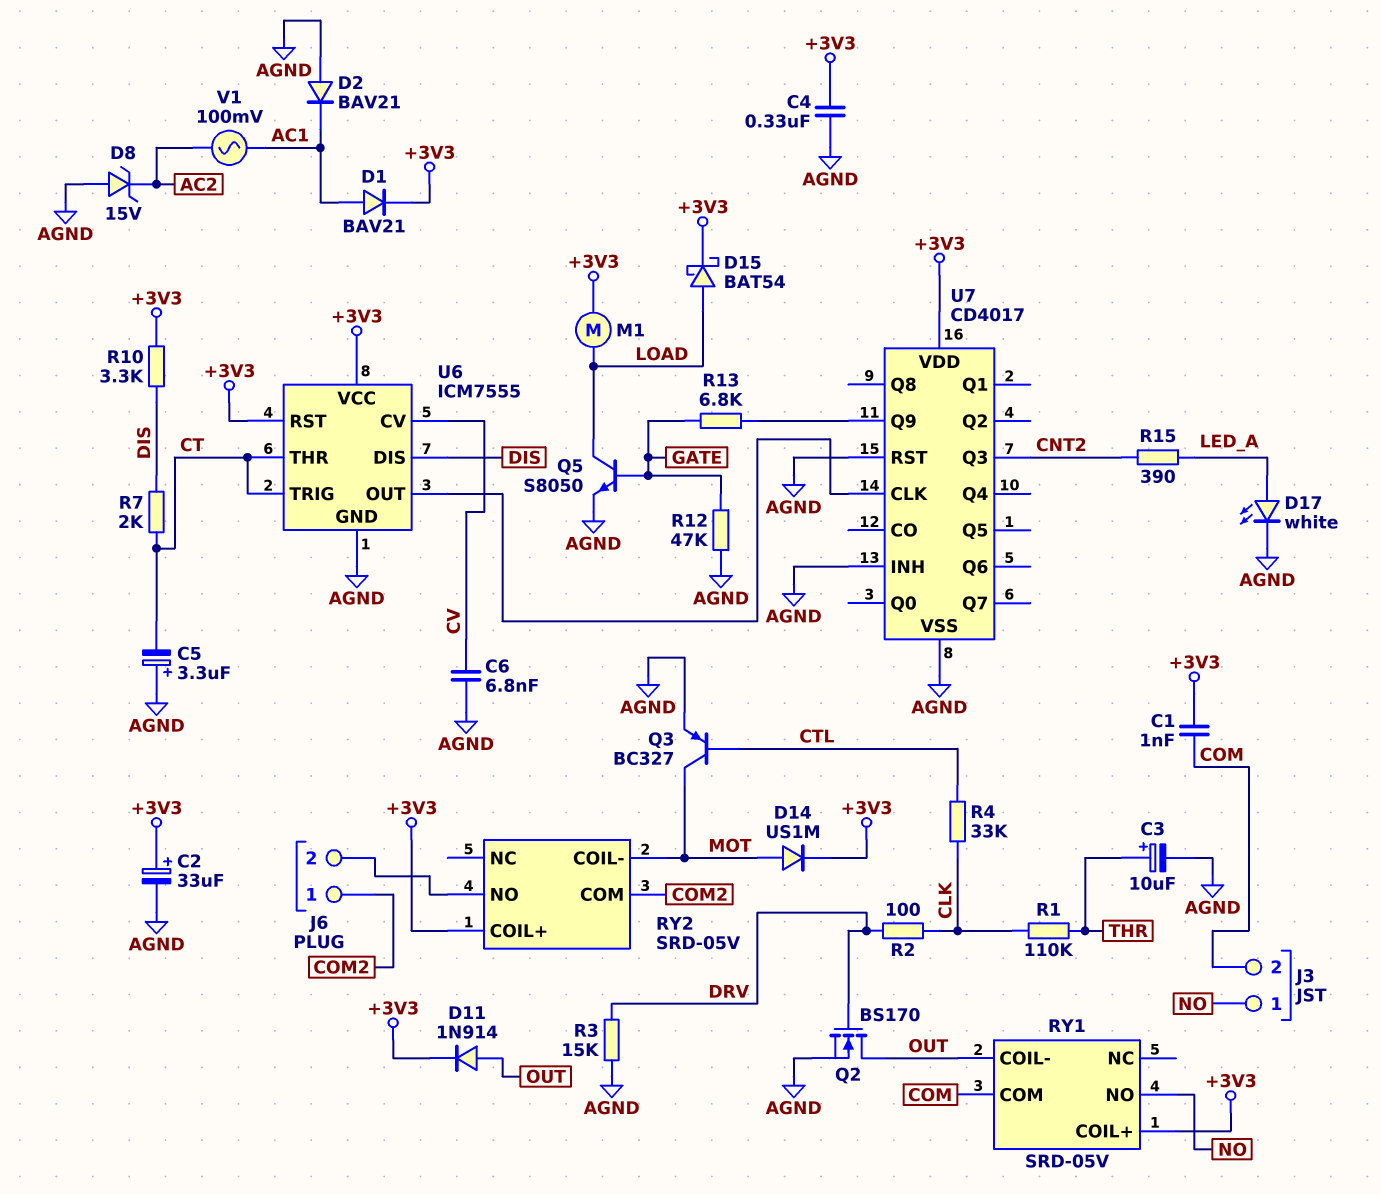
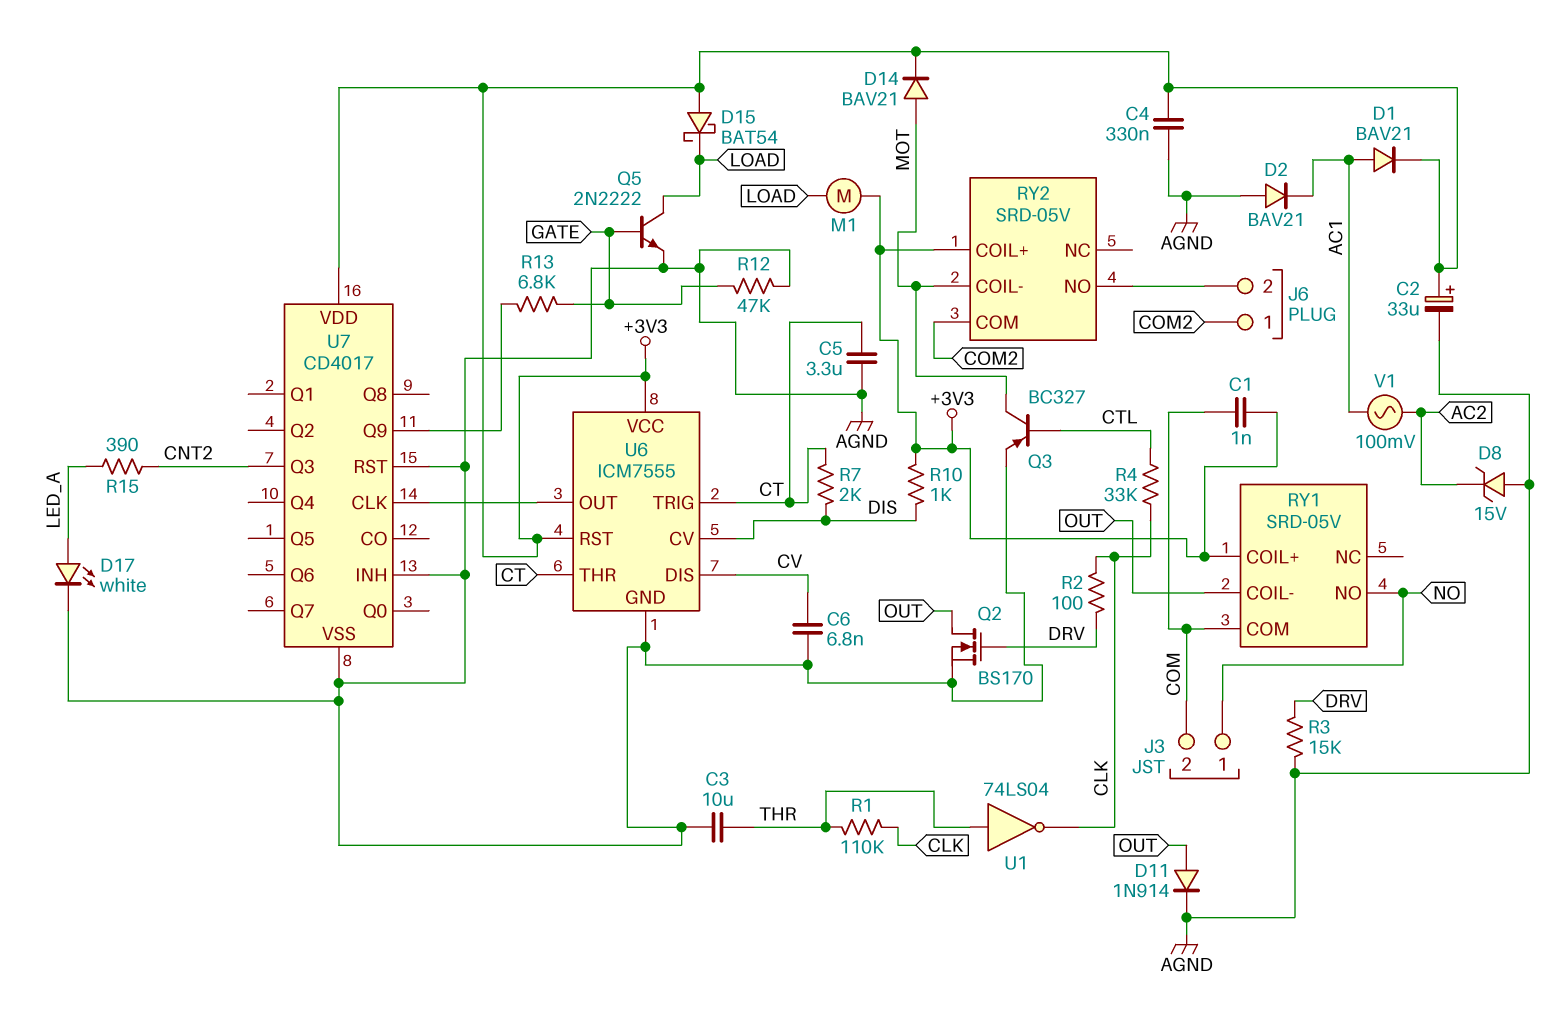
C3: 10uF (plus THR, minus AGND) -> 10uF (AGND, THR)
C5: 3.3uF (plus AGND, minus CT) -> 3.3uF (AGND, CT)
D11: diode 1N914 (A OUT, K +3V3) -> diode 1N914 (A OUT, K AGND)
D14: diode US1M (A MOT, K +3V3) -> diode BAV21 (A MOT, K +3V3)
D15: schottky BAT54 (A LOAD, K +3V3) -> schottky BAT54 (A +3V3, K LOAD)
Q5: NPN S8050 (B GATE, C LOAD, E AGND) -> NPN 2N2222 (B GATE, C LOAD, E AGND)
R10: 3.3k (+3V3, DIS) -> 1k (+3V3, DIS)
U1: none -> NOT 74LS04 (in THR, out CLK)
U6 pin CV: CV -> DIS
U6 pin DIS: DIS -> CV

